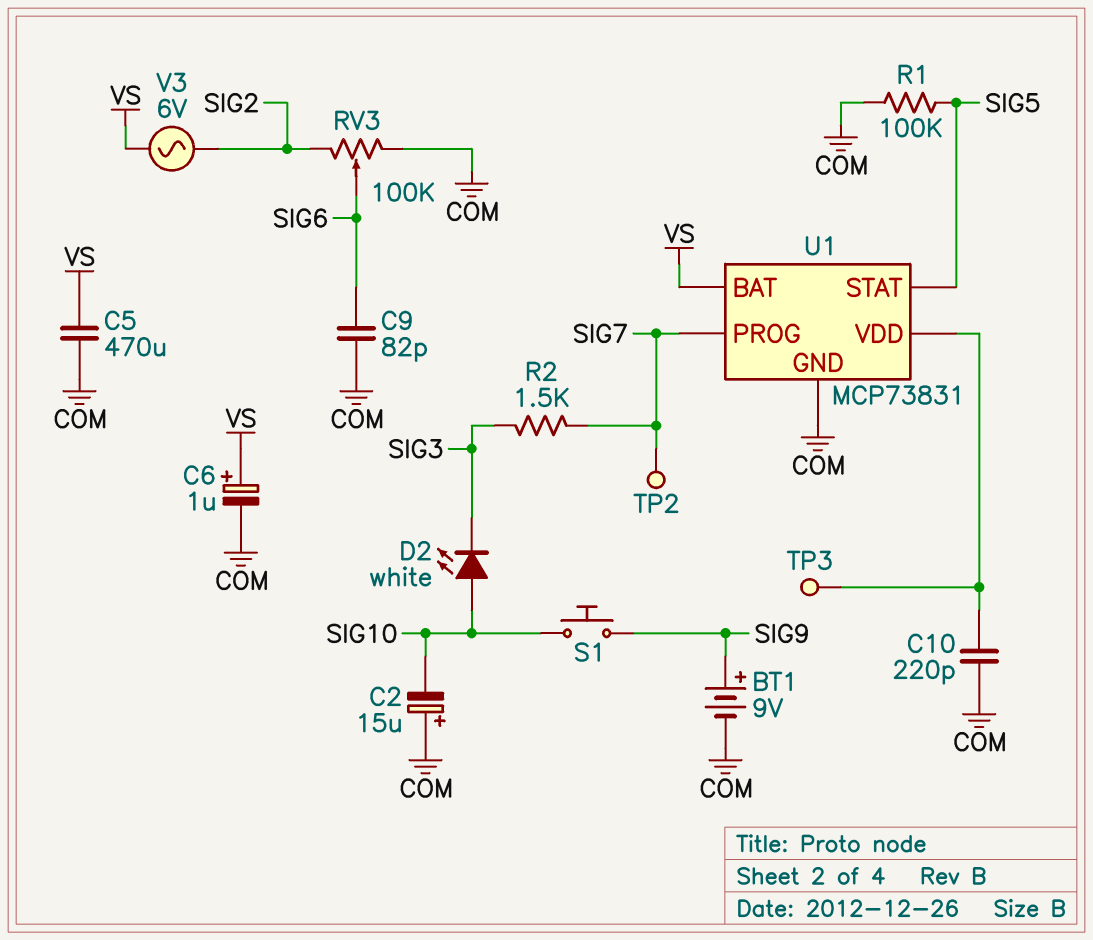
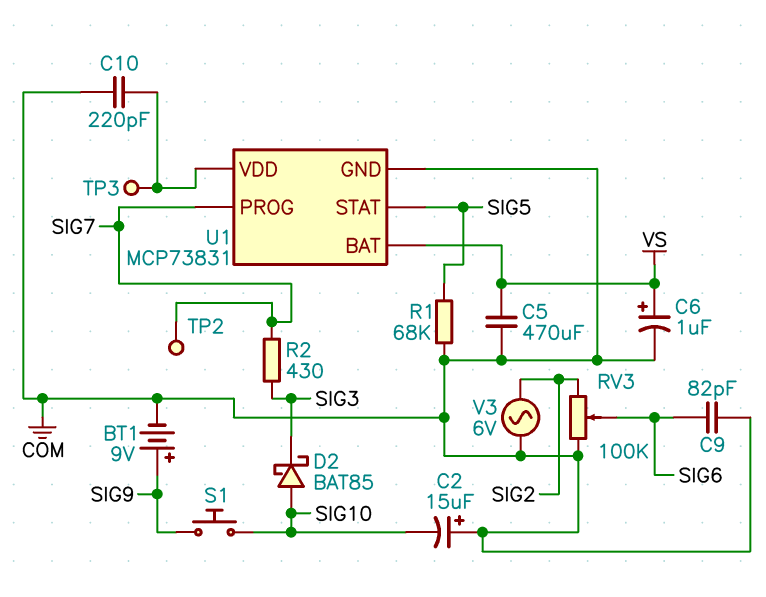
D2: LED white (A SIG10, K SIG3) -> schottky BAT85 (A SIG10, K SIG3)
R1: 100k (COM, SIG5) -> 68k (COM, SIG5)
R2: 1.5k (SIG3, SIG7) -> 430 (SIG3, SIG7)
V3: AC 6V (SIG2, VS) -> AC 6V (COM, SIG2)

